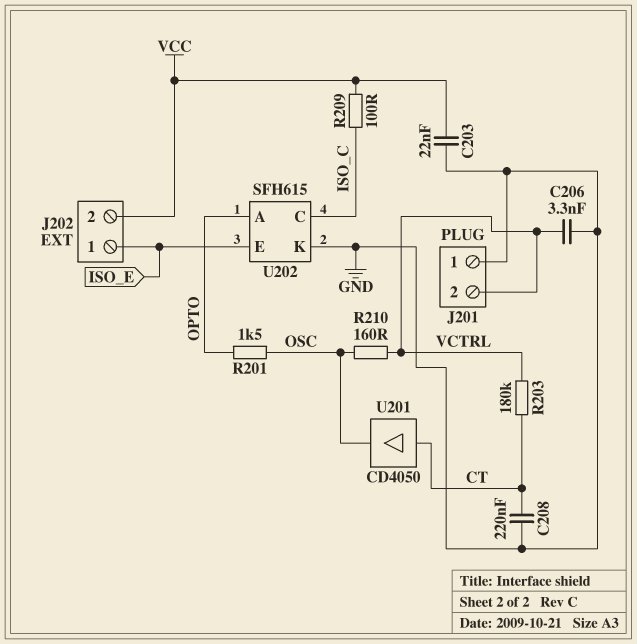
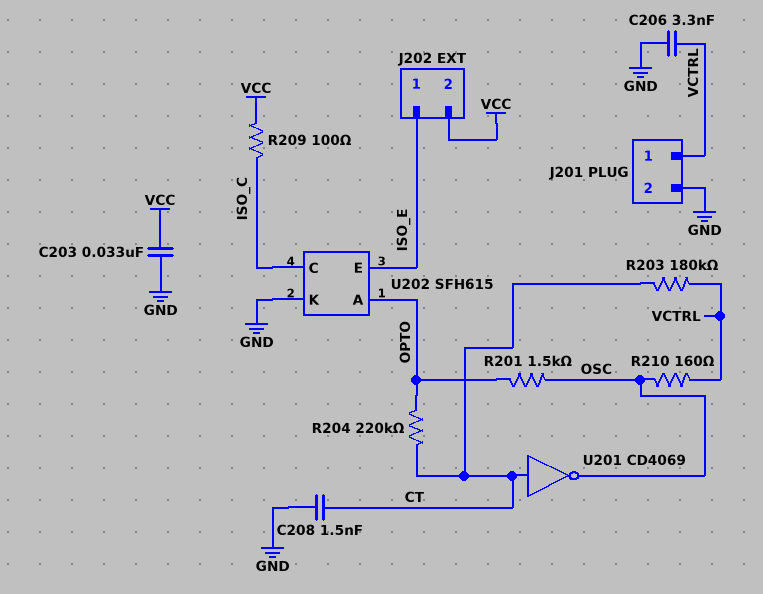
C203: 22nF (GND, VCC) -> 33nF (GND, VCC)
C208: 220nF (CT, GND) -> 1.5nF (CT, GND)
J201 pin 1: GND -> VCTRL
J201 pin 2: VCTRL -> GND
R204: none -> 220k (CT, OPTO)
U201: buffer CD4050 (in CT, out OSC) -> NOT CD4069 (in CT, out OSC)

